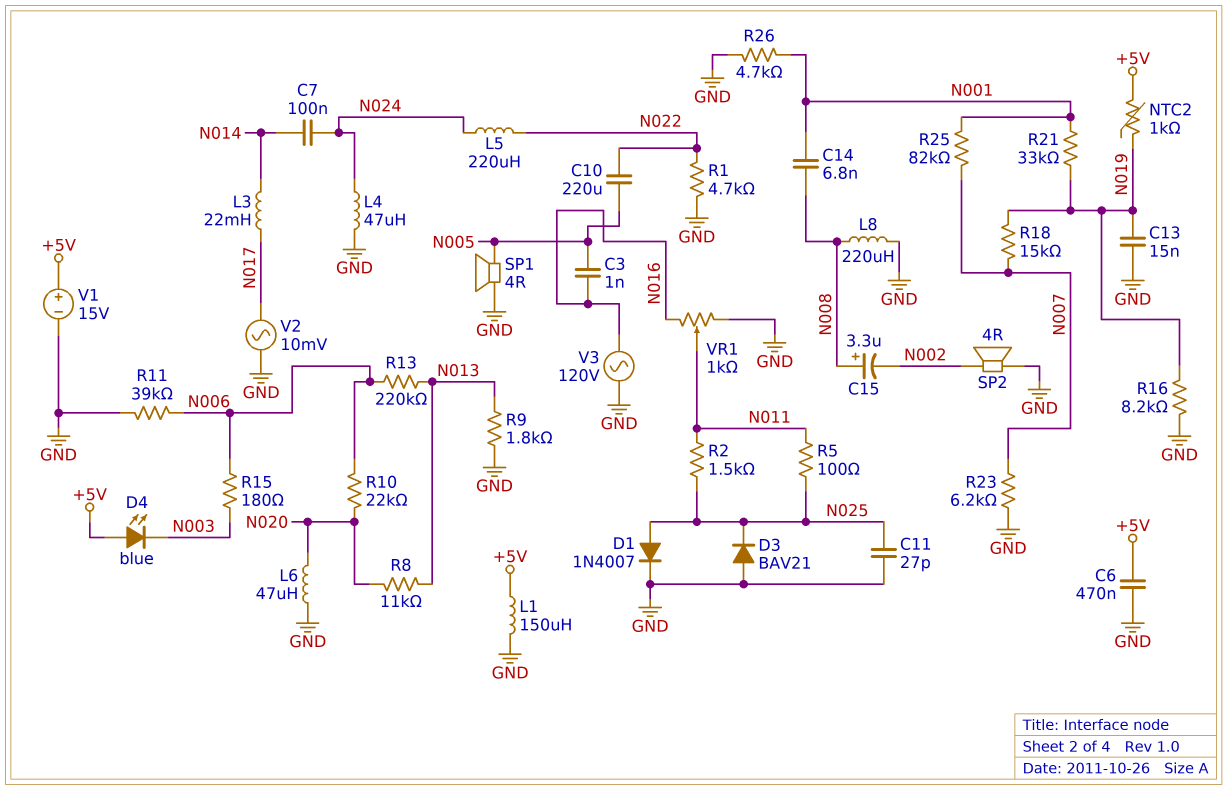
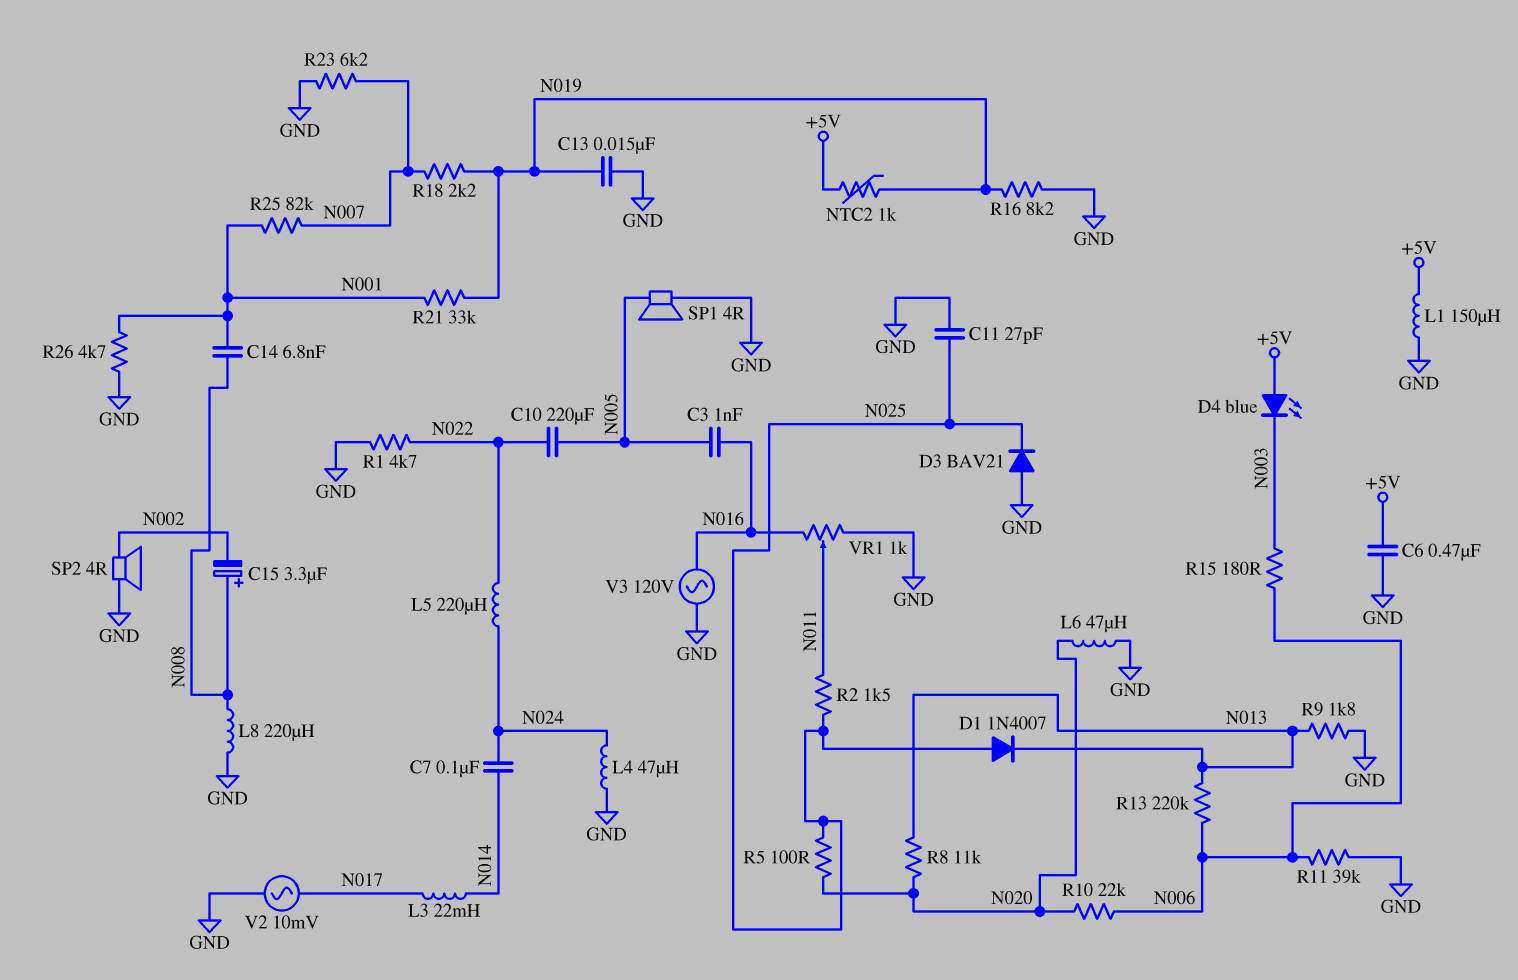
D1: diode 1N4007 (A N025, K GND) -> diode 1N4007 (A N025, K N013)
R5: 100 (N011, N025) -> 100 (N020, N025)
R18: 15k (N007, N019) -> 2.2k (N007, N019)
V1: 15V (plus +5V, minus GND) -> none

